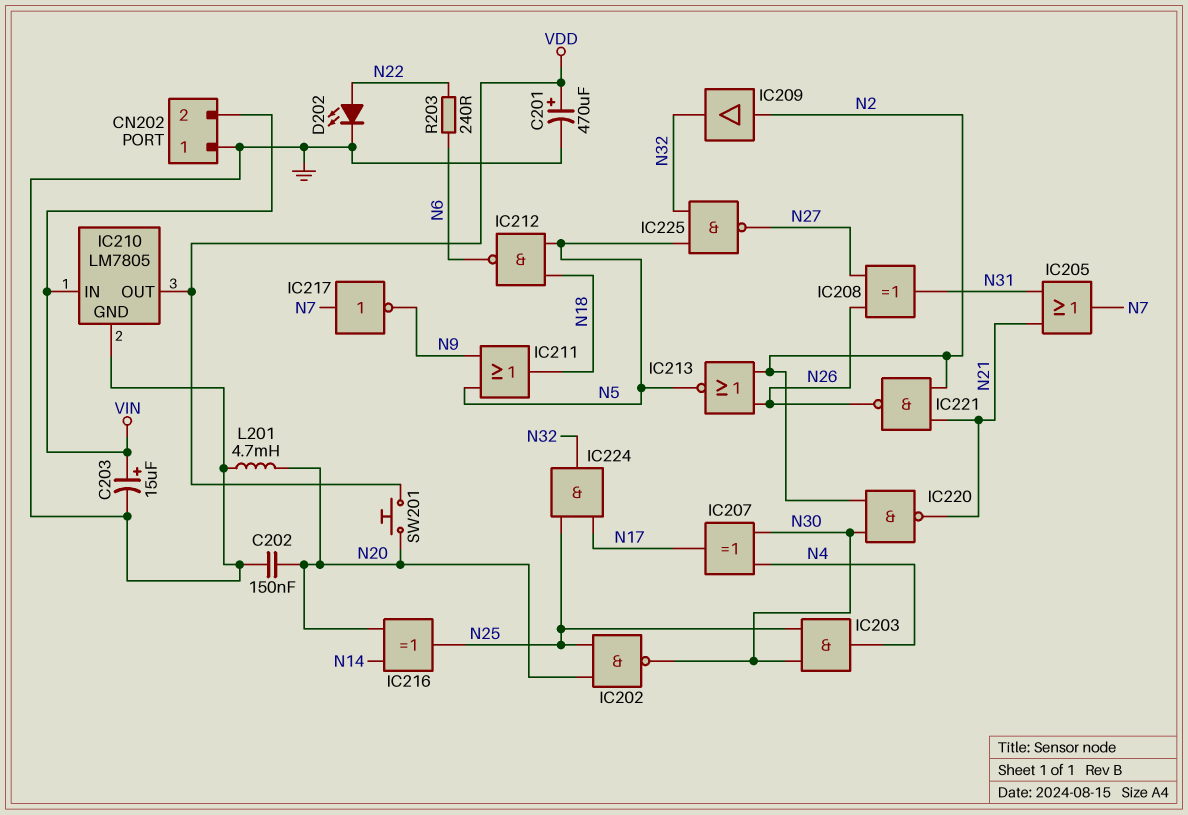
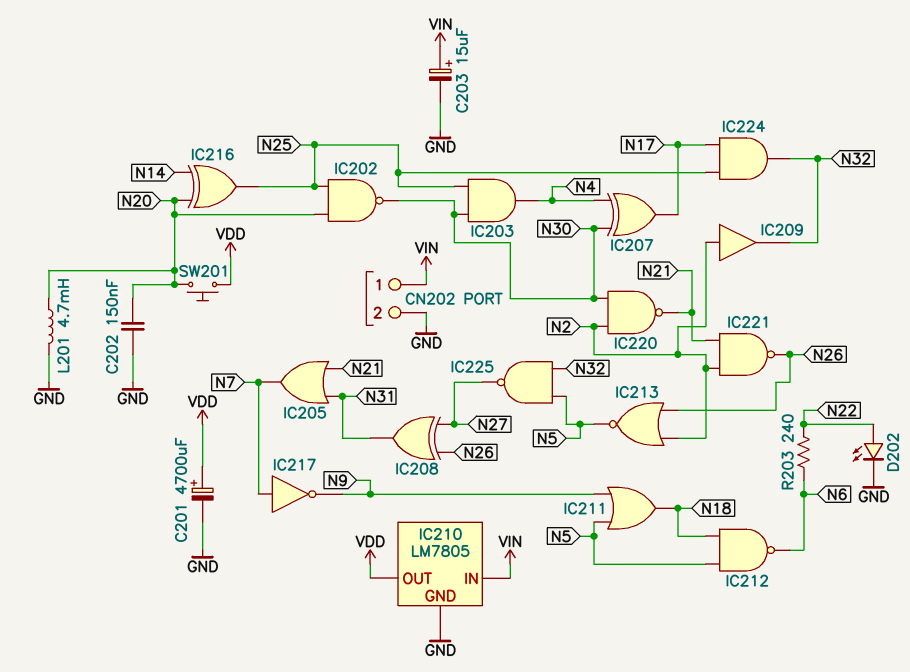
C201: 470uF (plus VDD, minus GND) -> 4700uF (plus VDD, minus GND)
CN202 pin 1: GND -> VIN
CN202 pin 2: VIN -> GND

